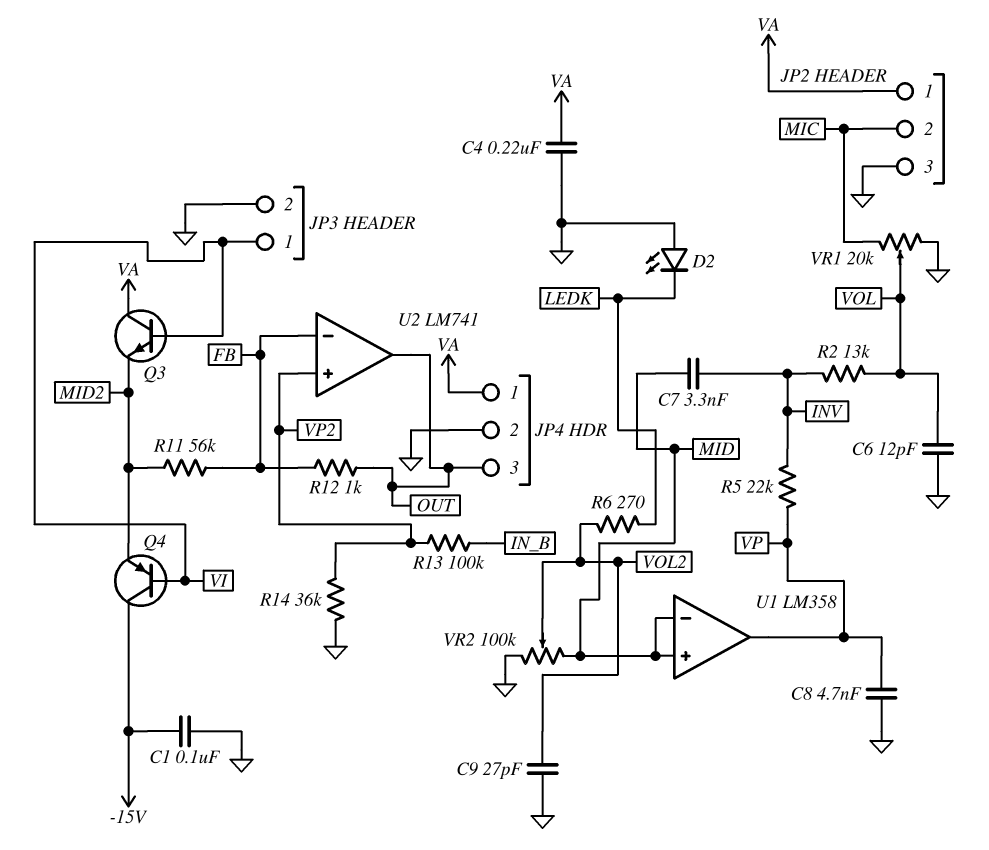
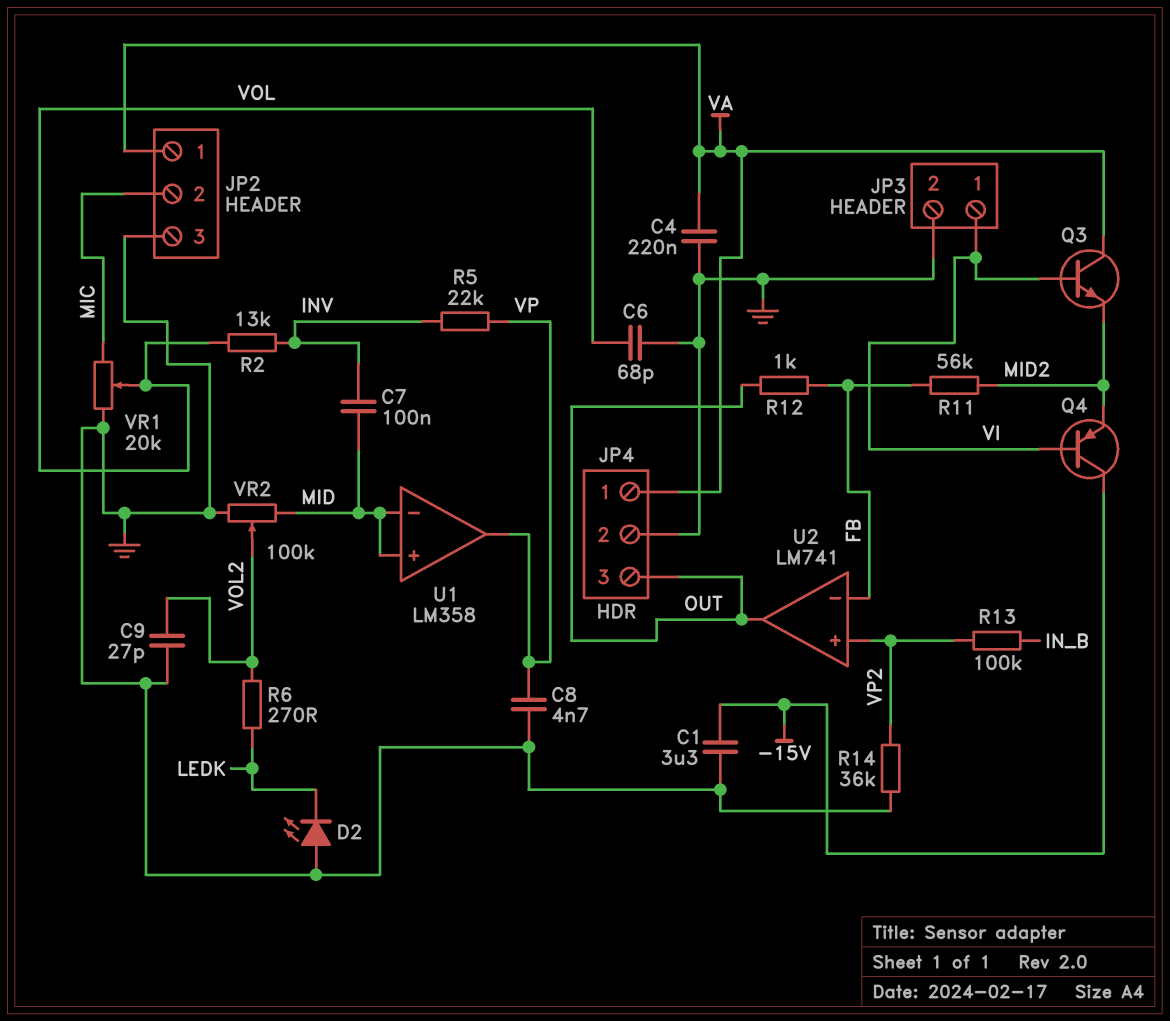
C1: 100nF (-15V, GND) -> 3.3uF (-15V, GND)
C6: 12pF (GND, VOL) -> 68pF (GND, VOL)
C7: 3.3nF (INV, MID) -> 100nF (INV, MID)

